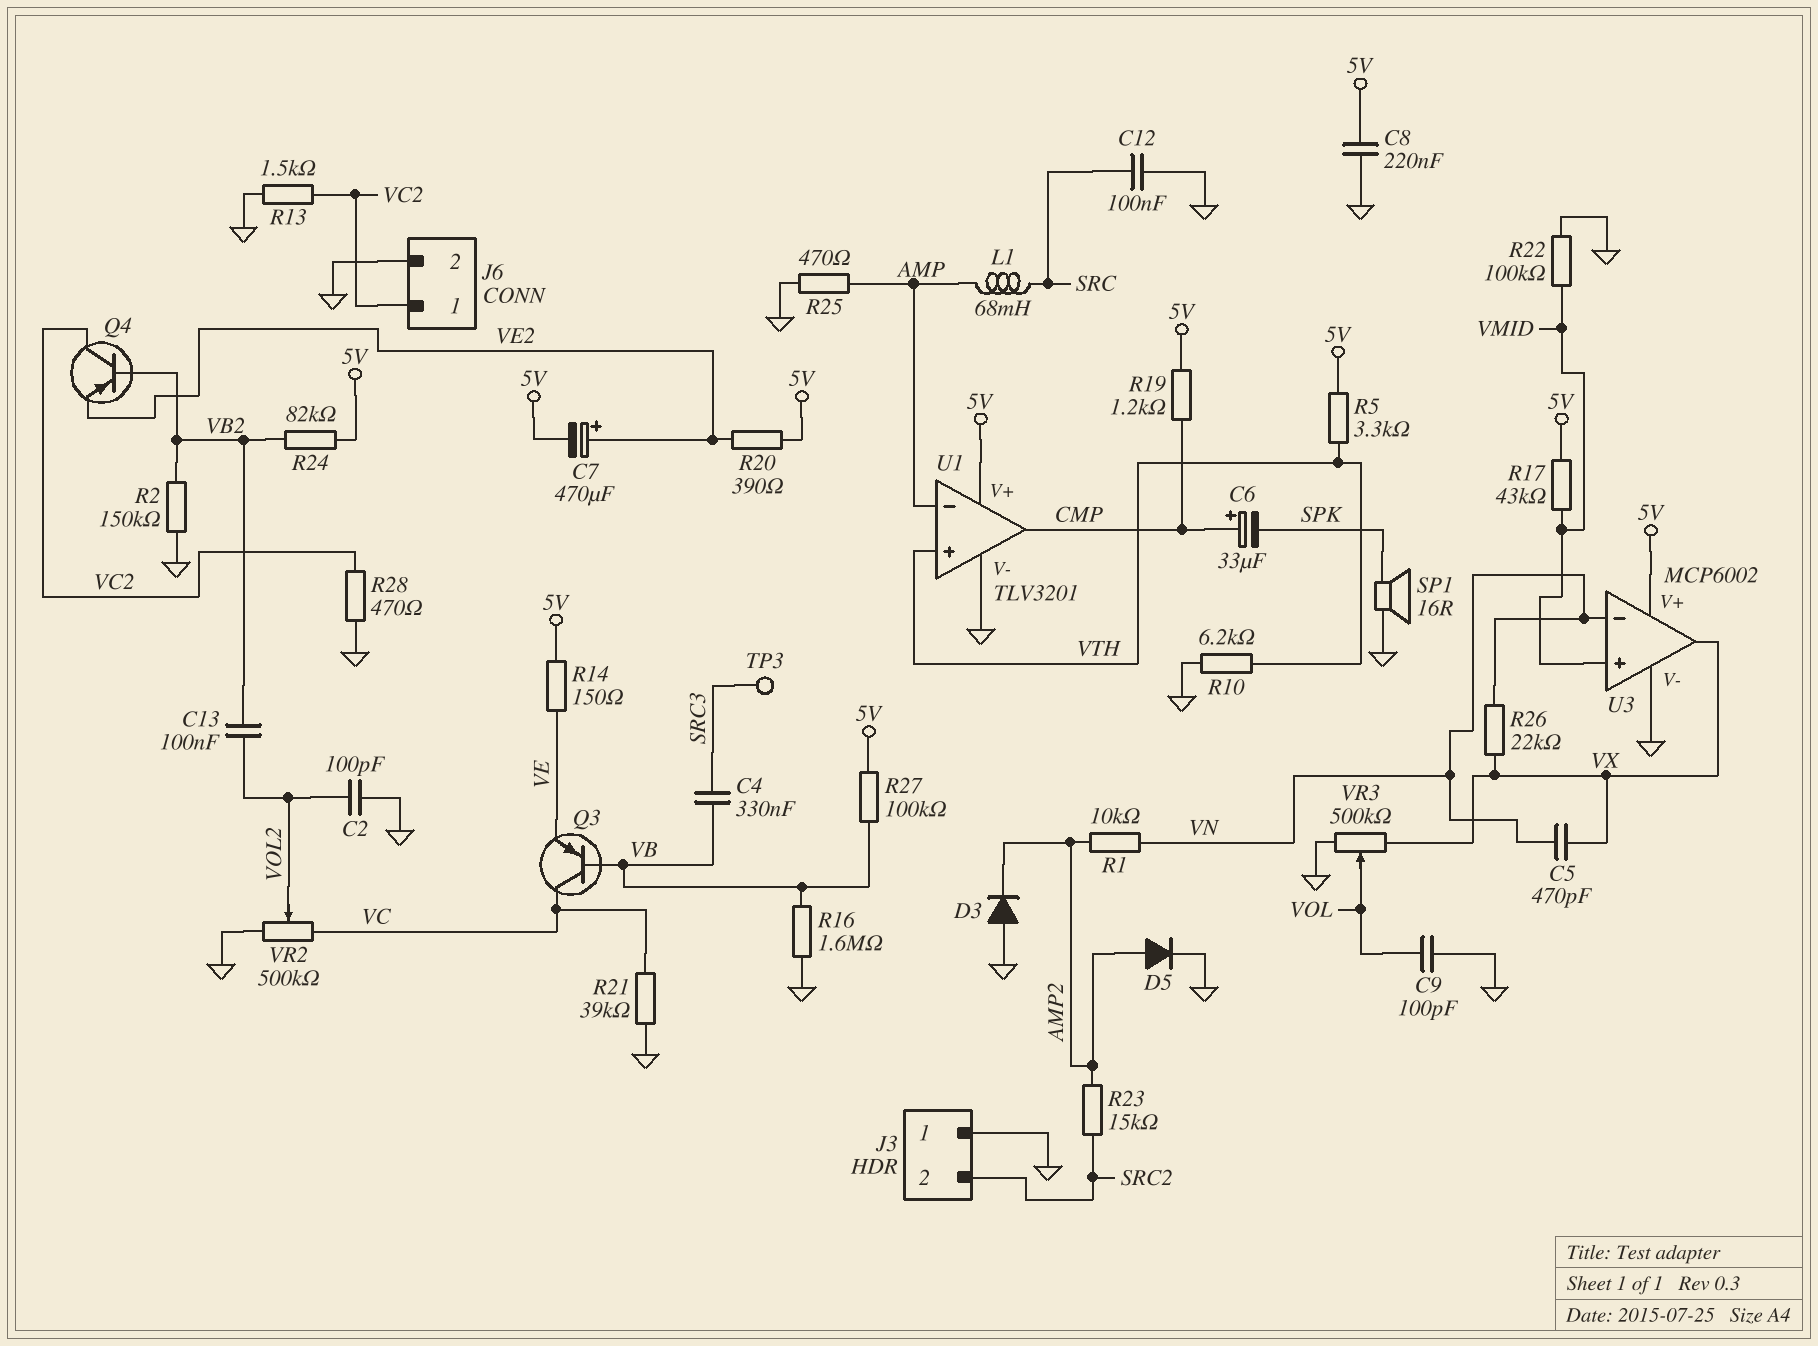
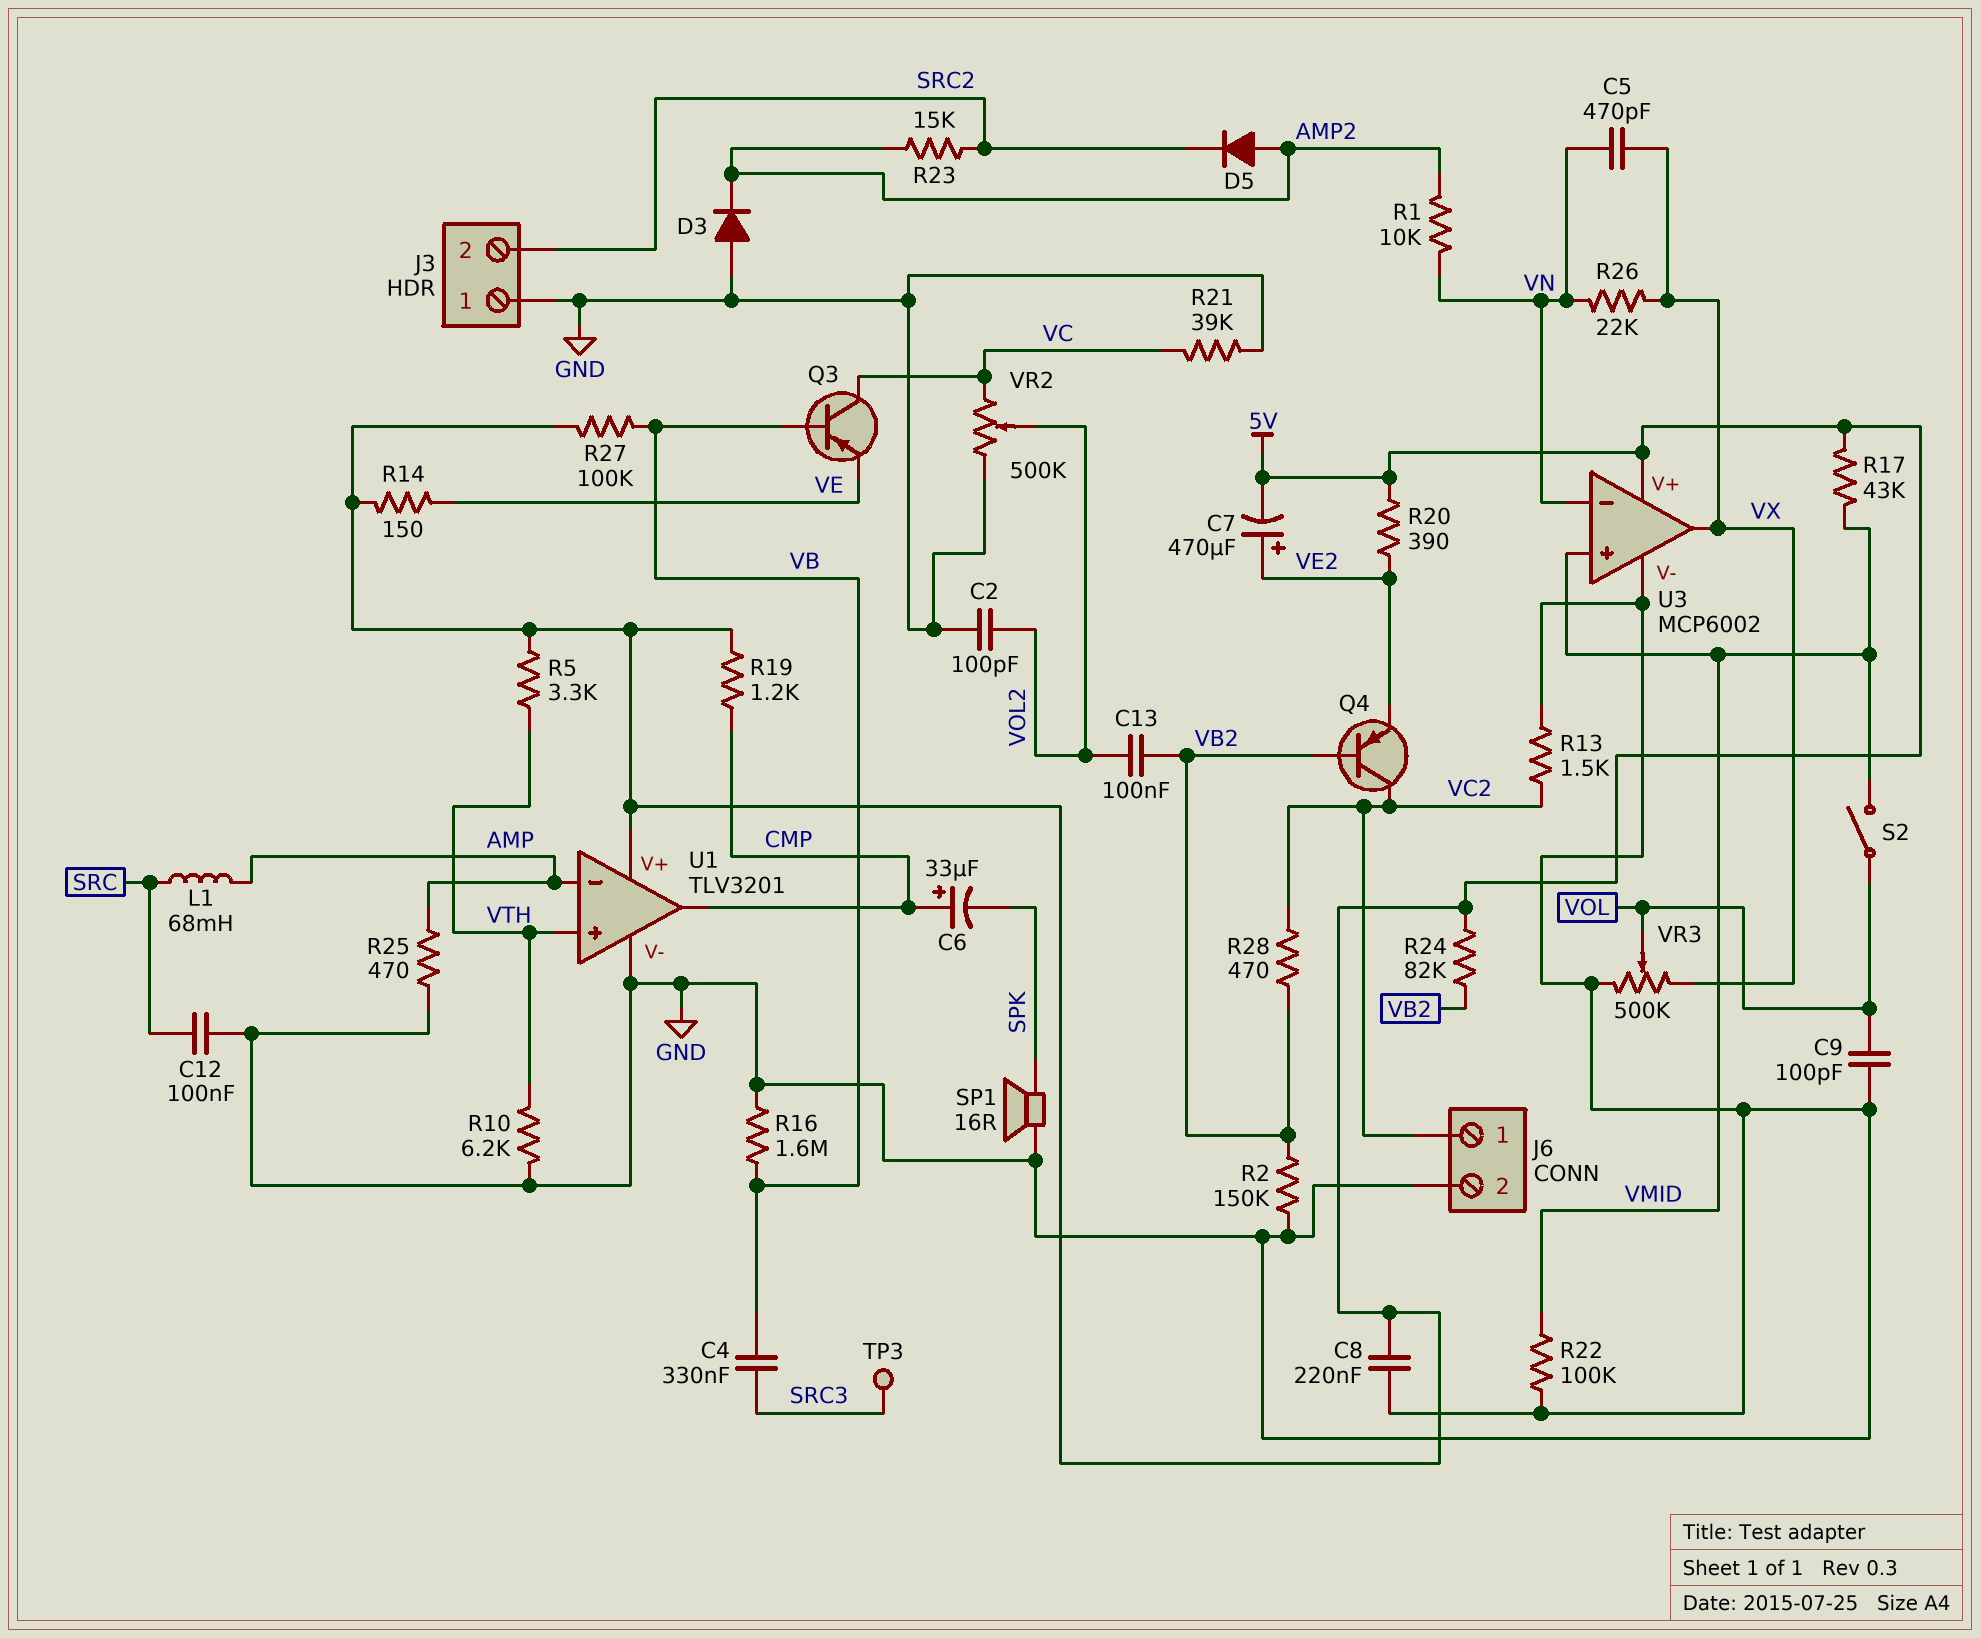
D5: diode (A AMP2, K GND) -> diode (A AMP2, K SRC2)
R28: 470 (GND, VC2) -> 470 (VB2, VC2)
S2: none -> switch (VMID, VOL)

